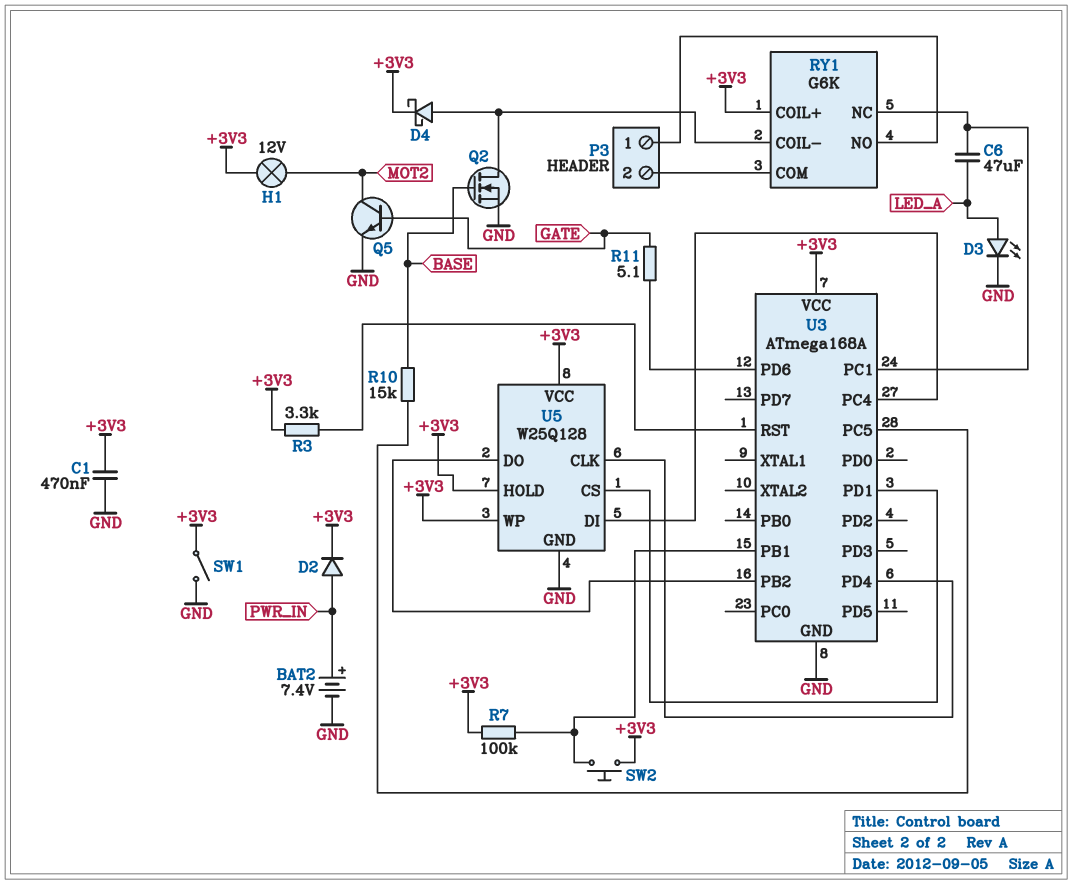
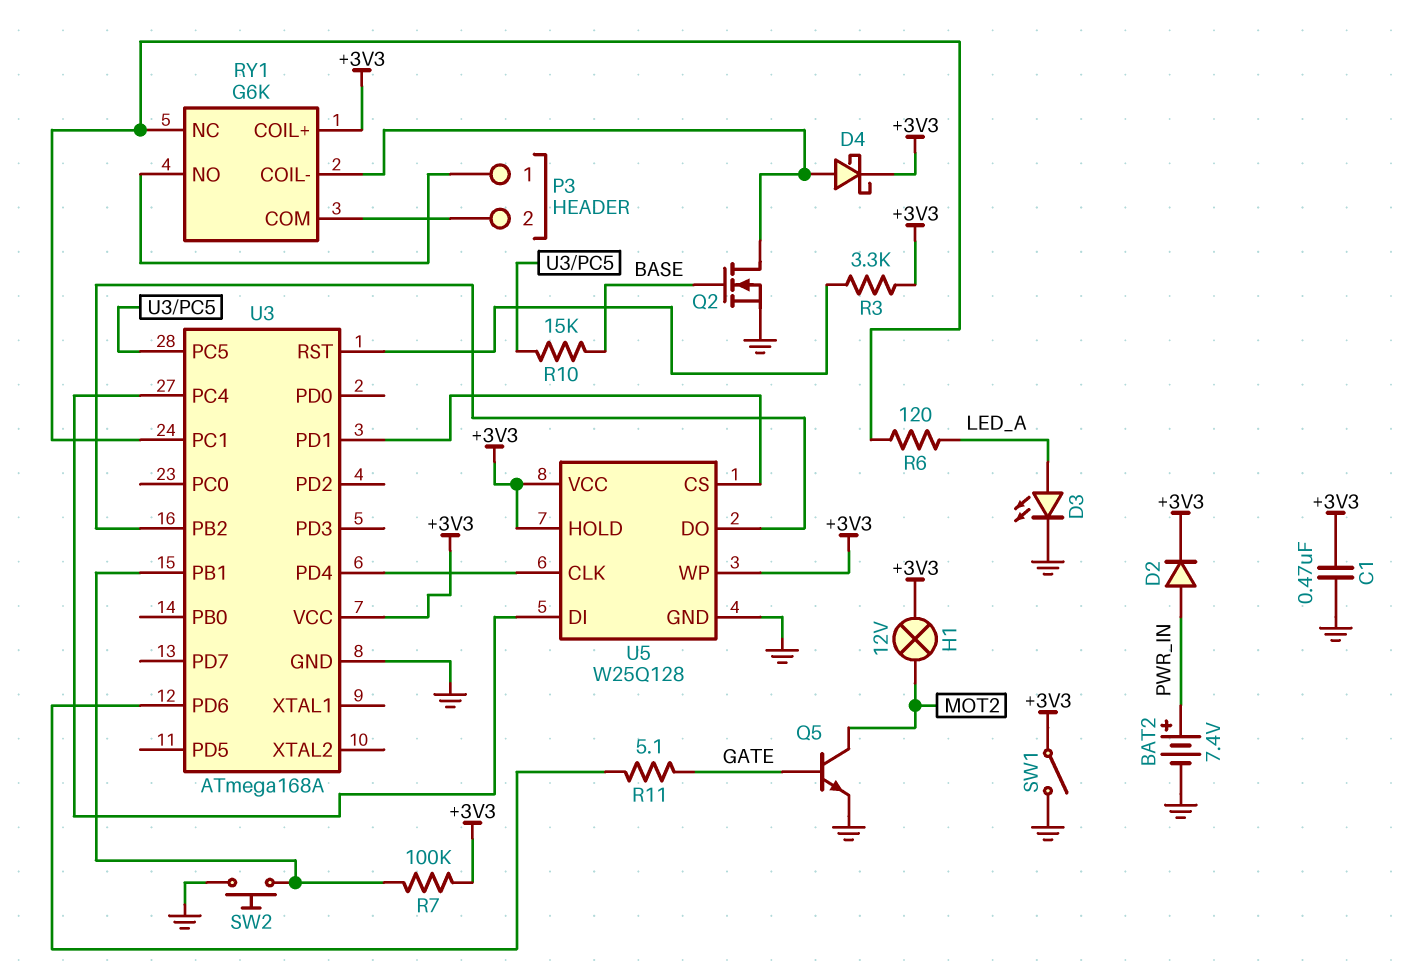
C6: 47uF (LED_A, RY1/NC) -> none
R6: none -> 120 (LED_A, RY1/NC)
SW2: button (+3V3, U3/PB1) -> button (GND, U3/PB1)

